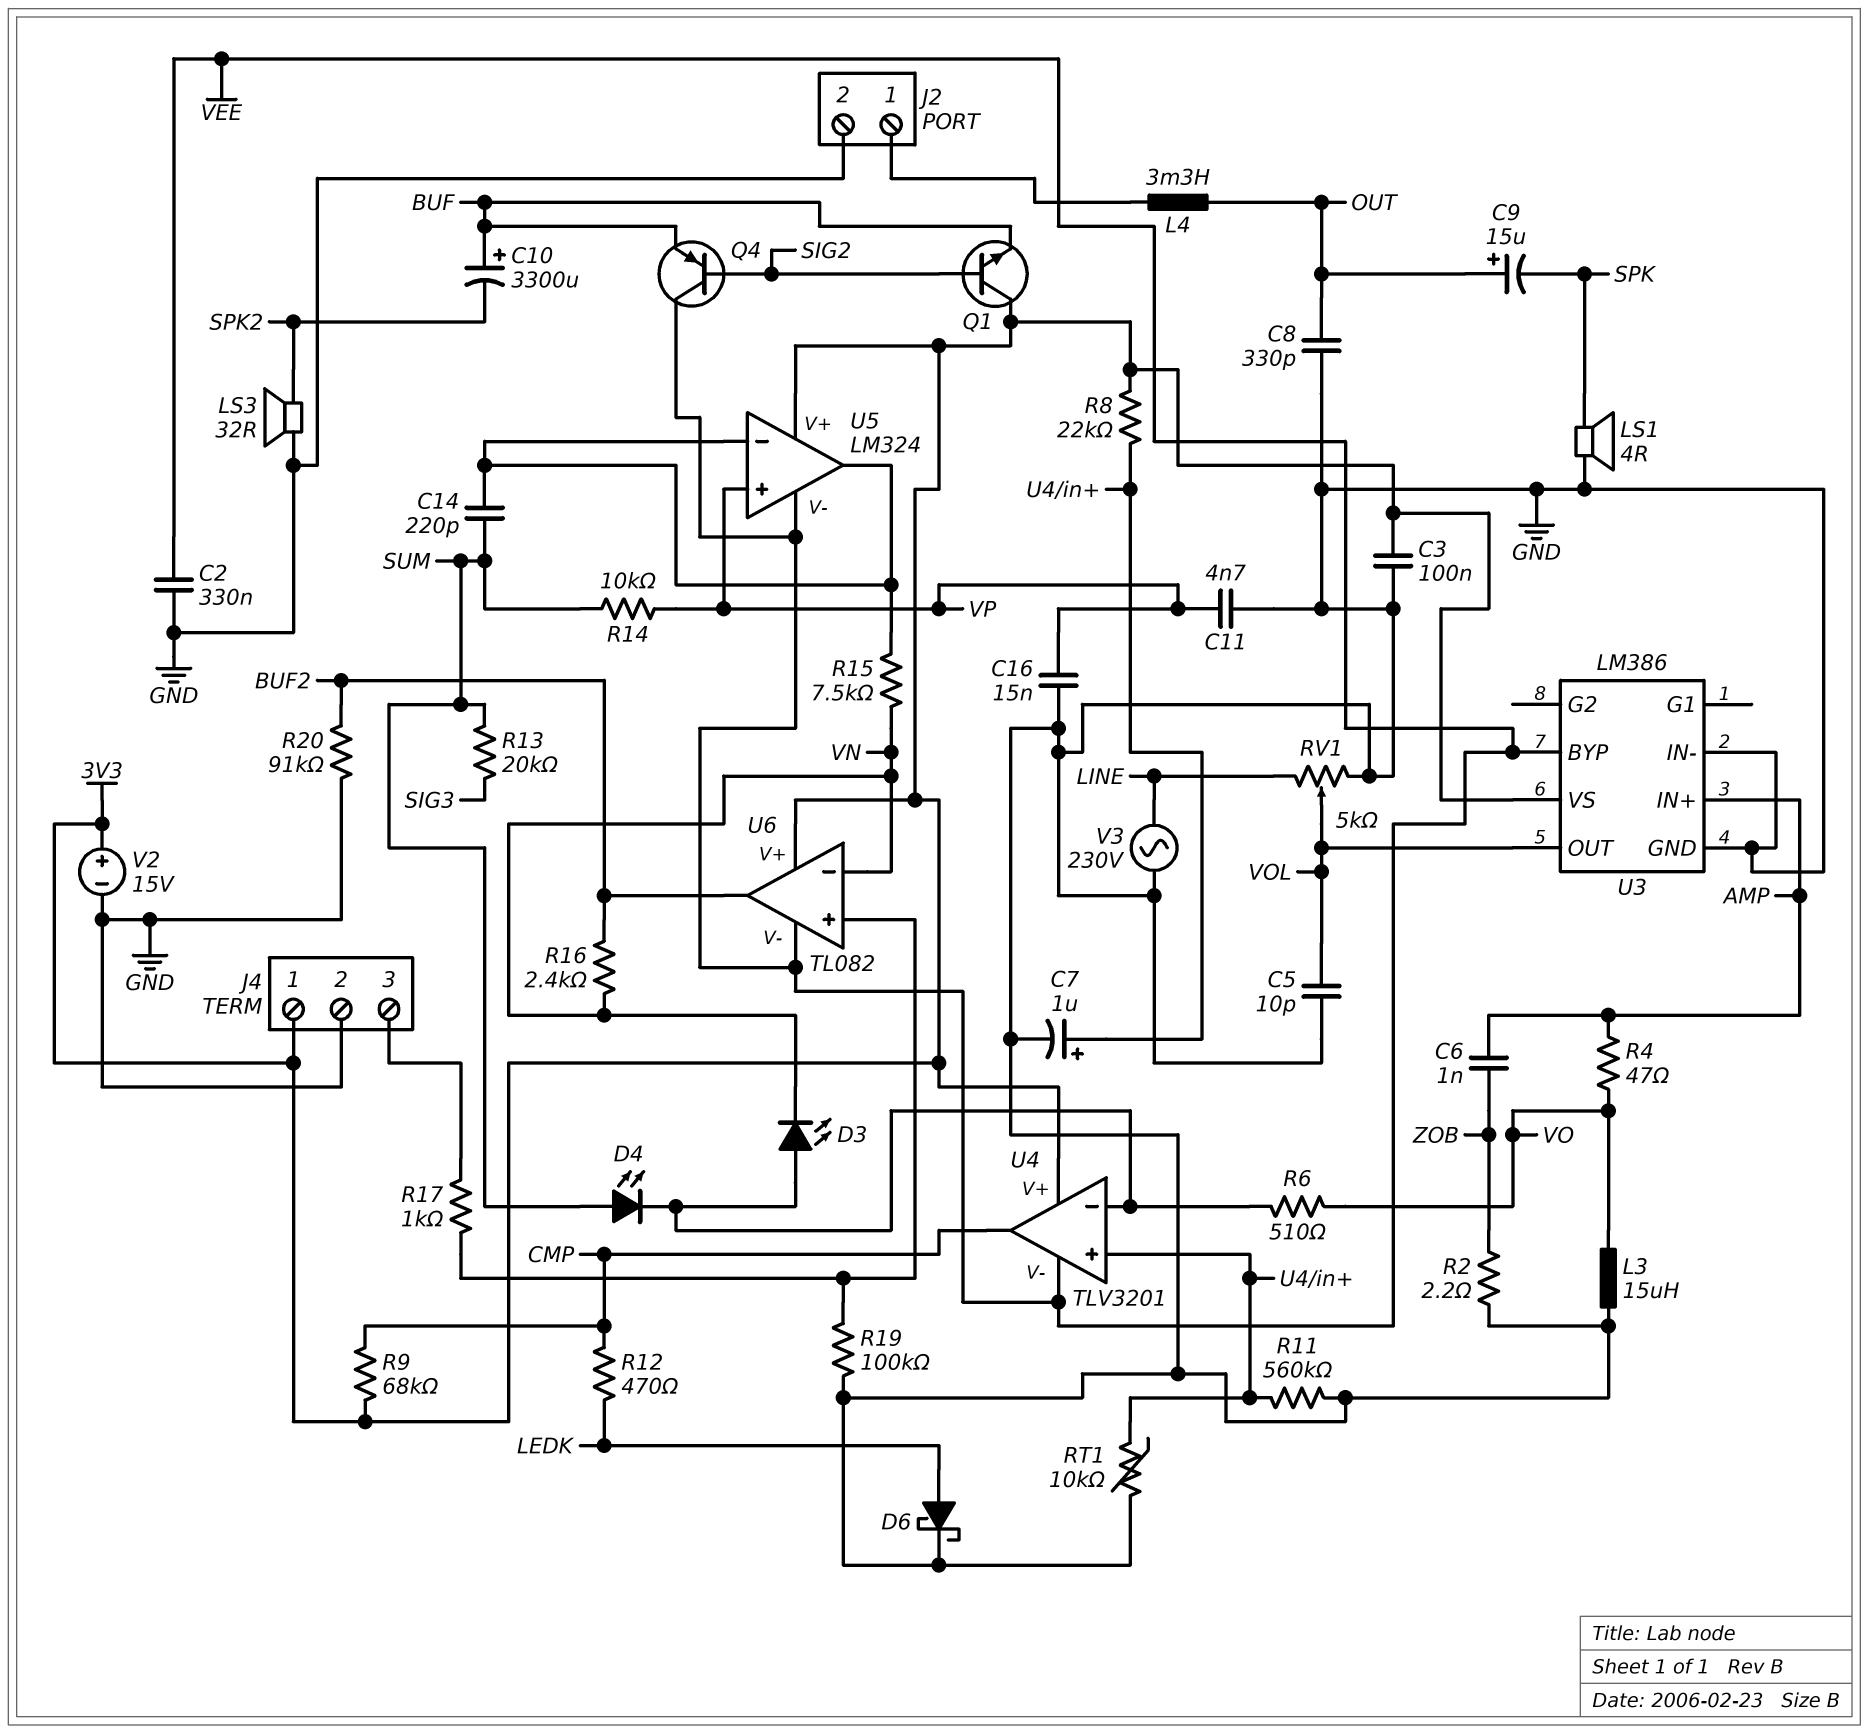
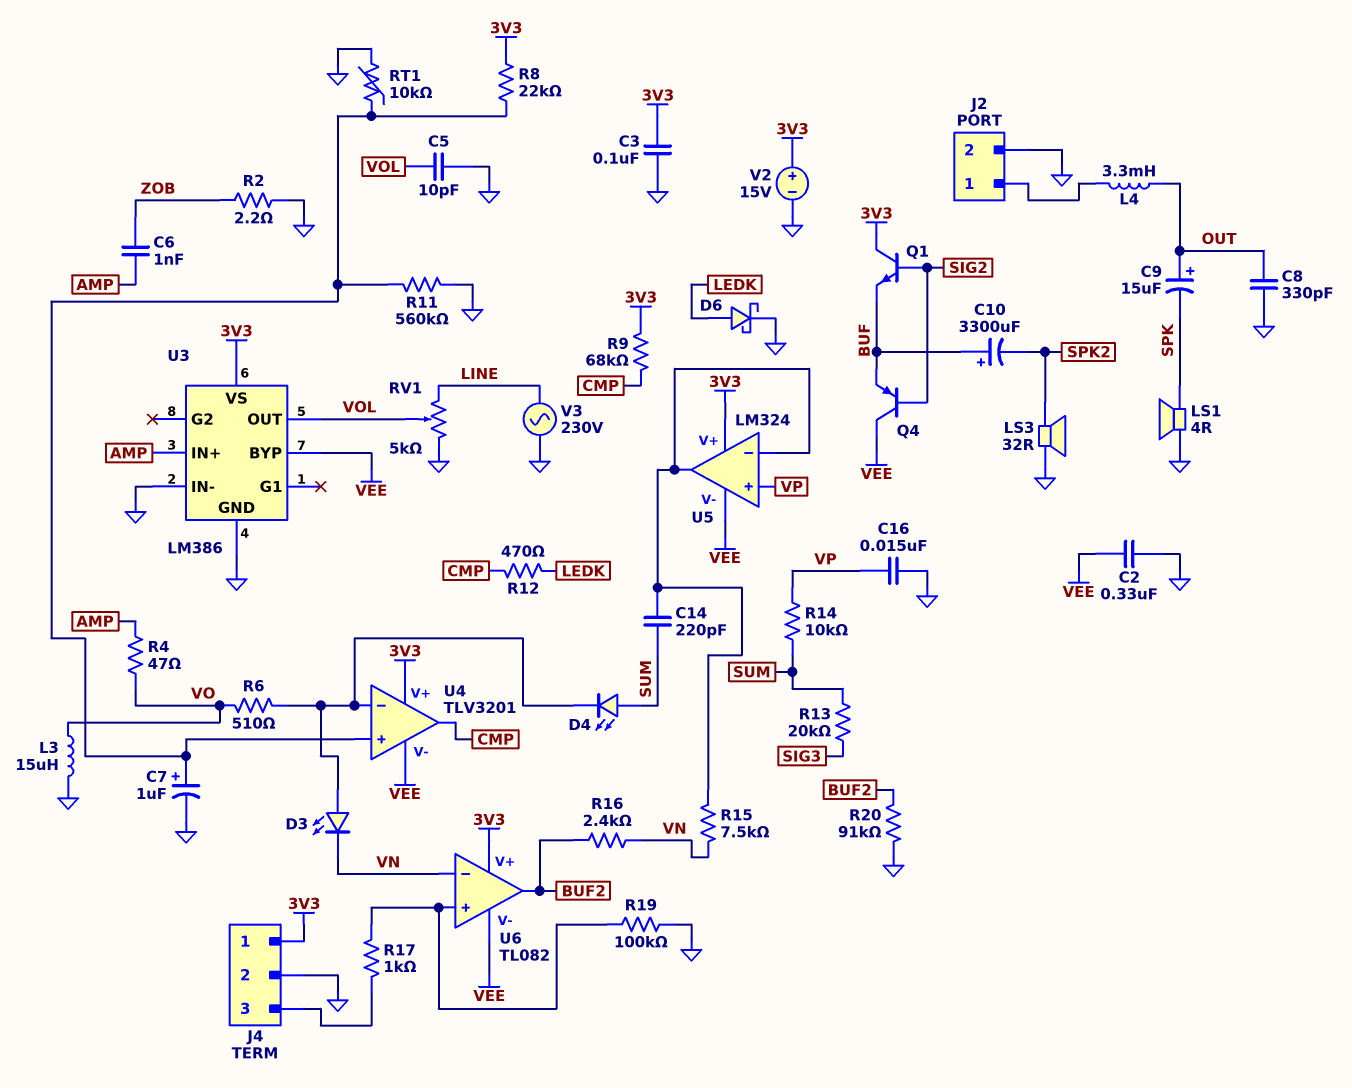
C11: 4.7nF (GND, VP) -> none

